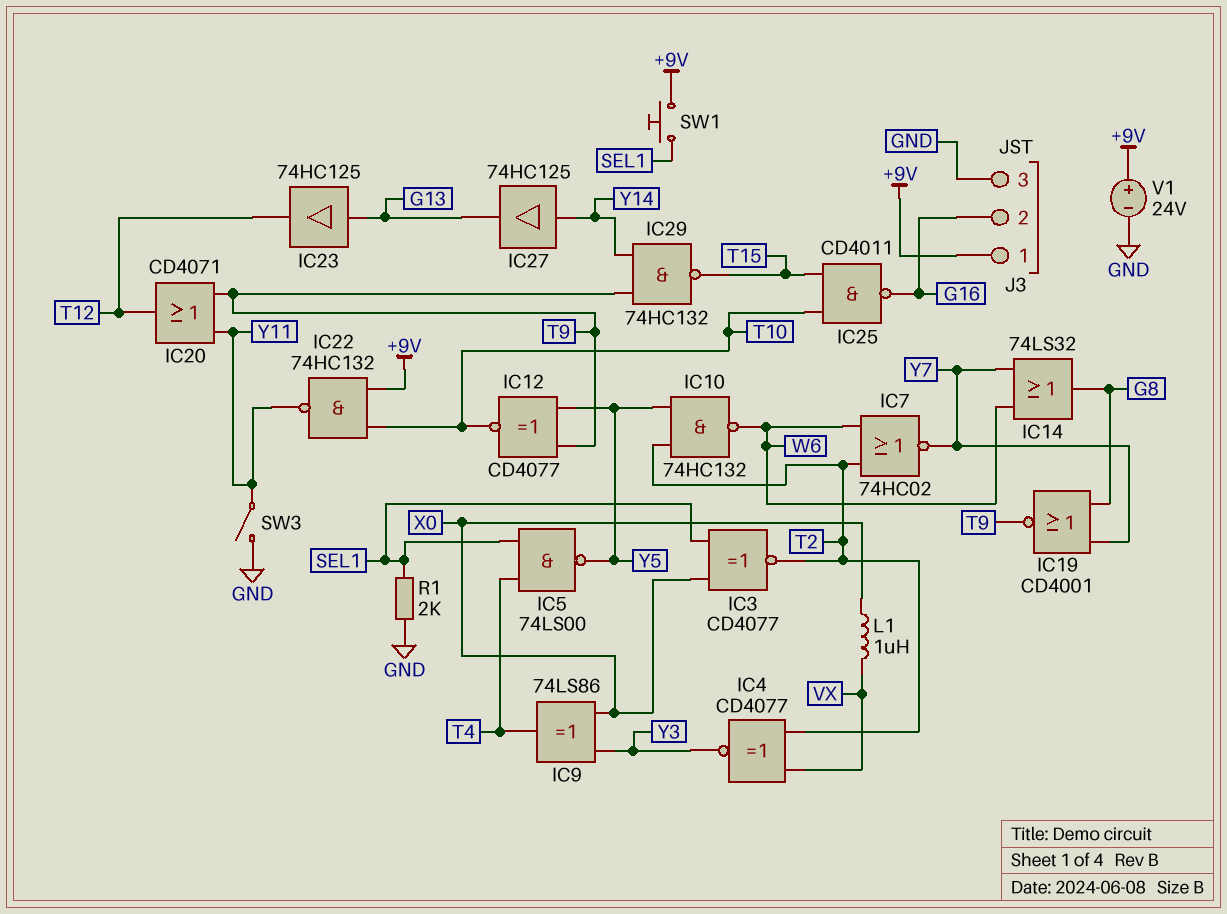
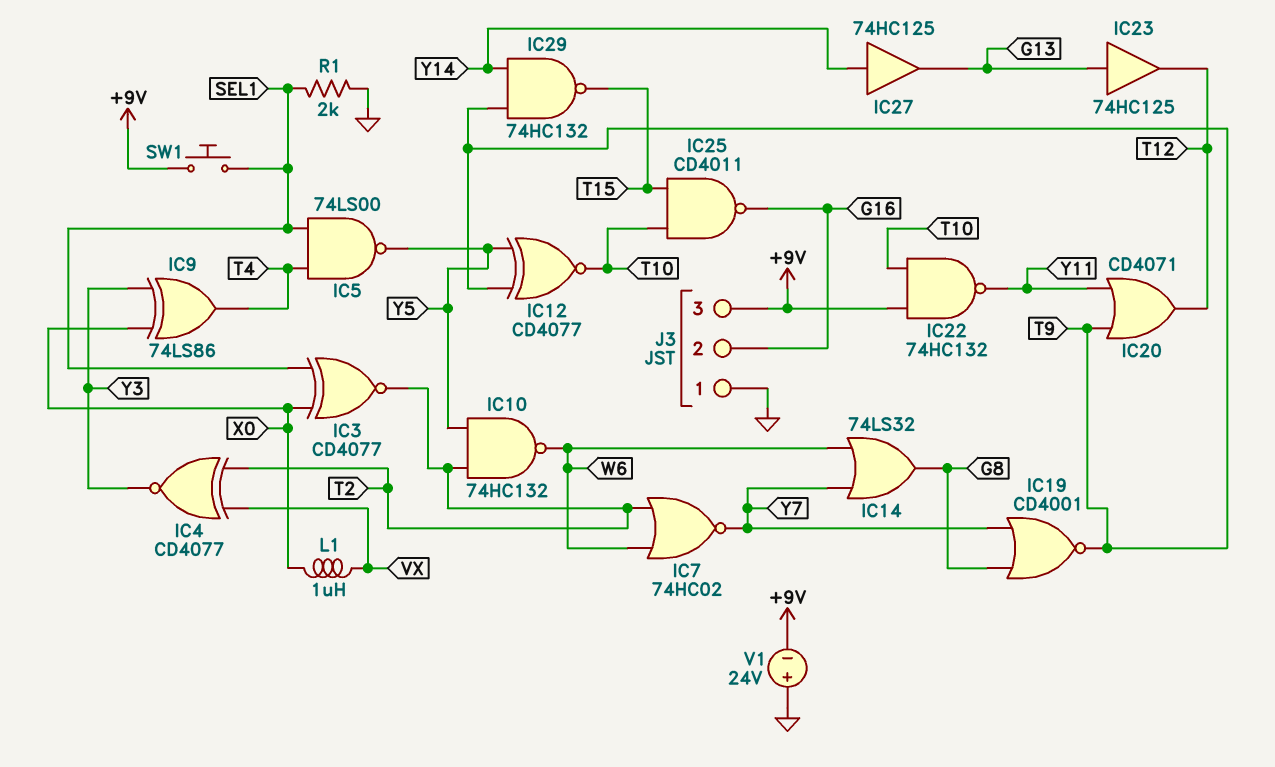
J3 pin 1: +9V -> GND
J3 pin 3: GND -> +9V
SW3: switch (GND, Y11) -> none
V1: 24V (plus +9V, minus GND) -> 24V (plus GND, minus +9V)

